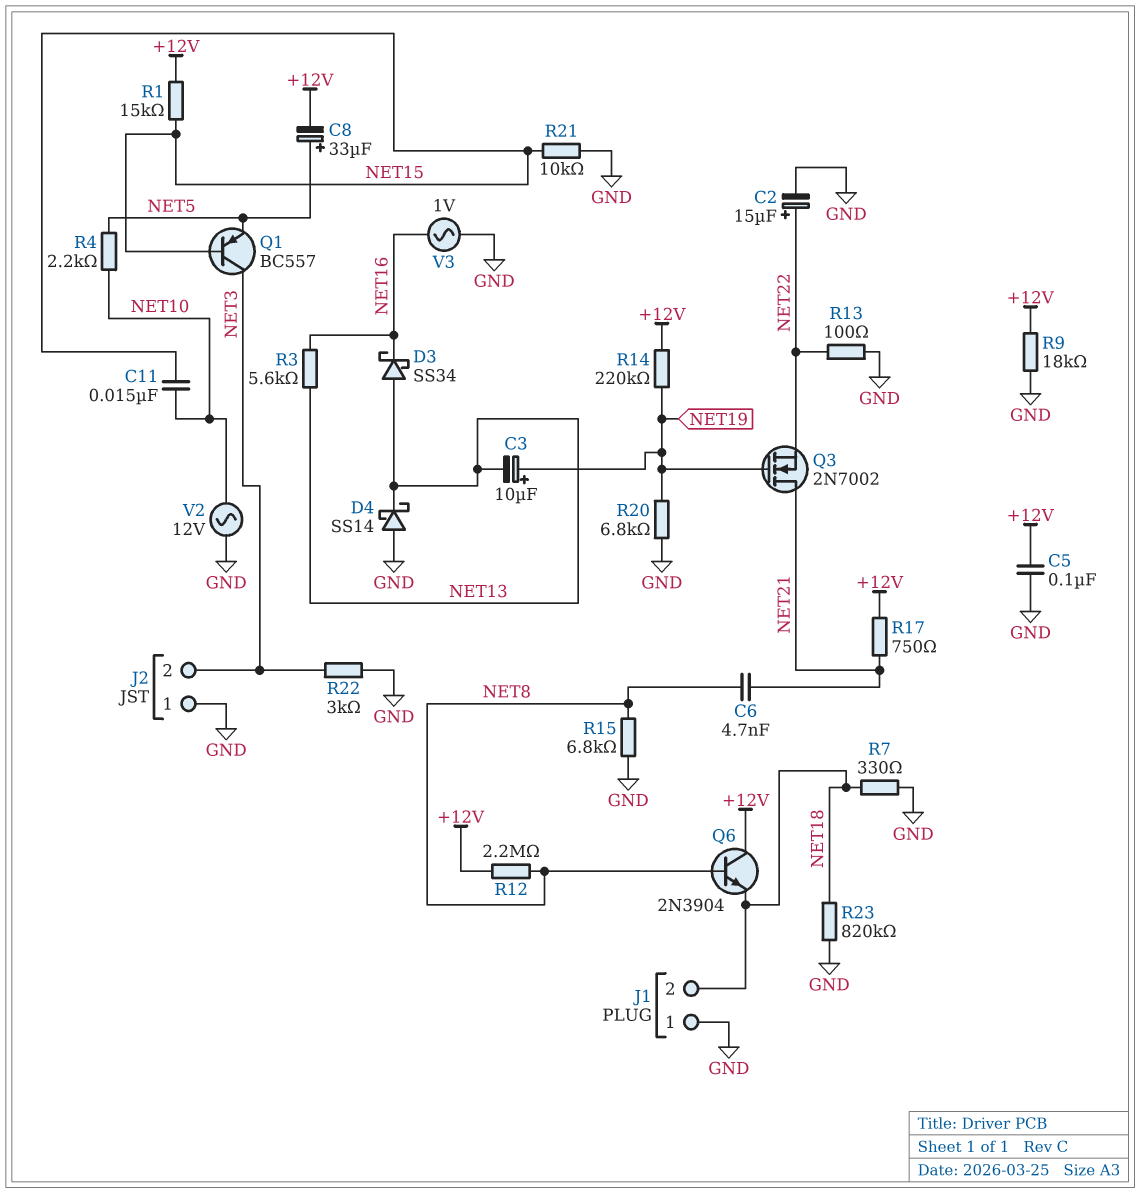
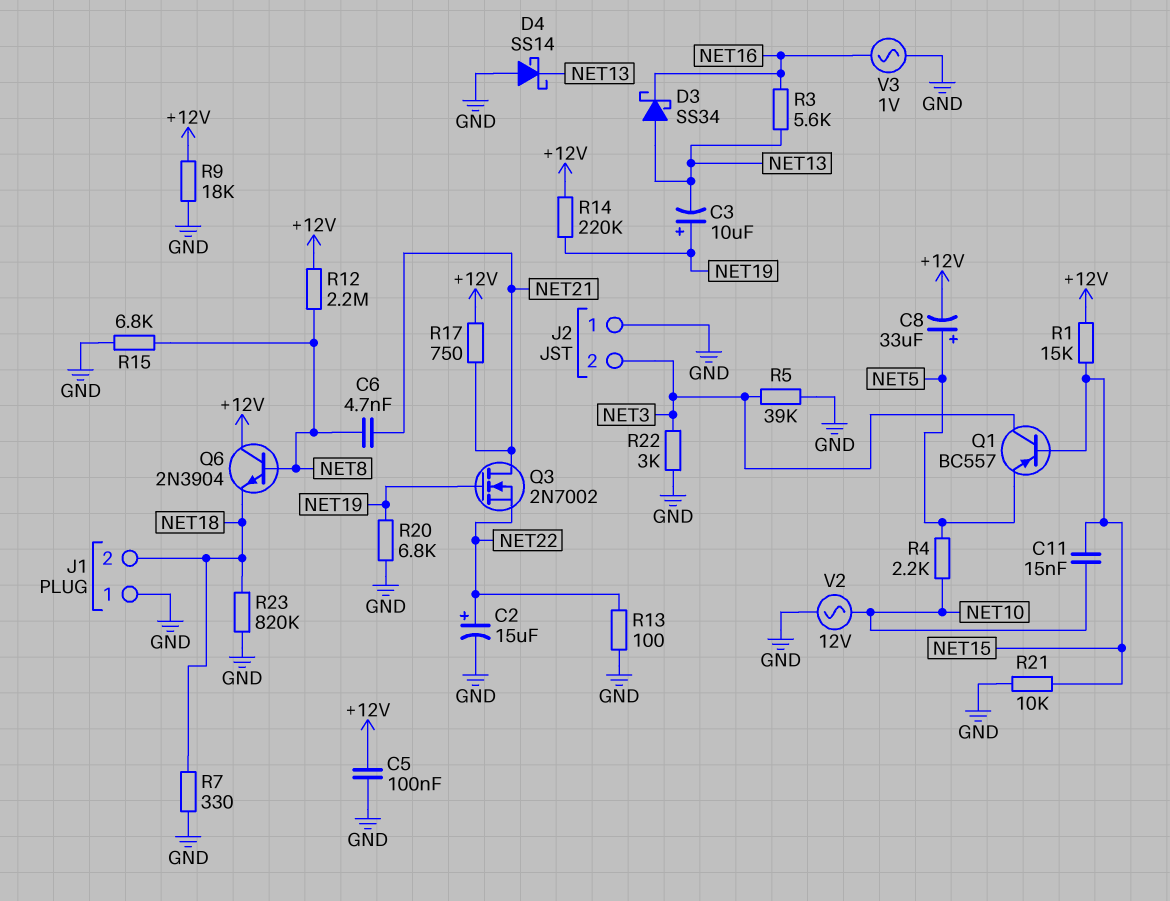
R5: none -> 39k (GND, NET3)

